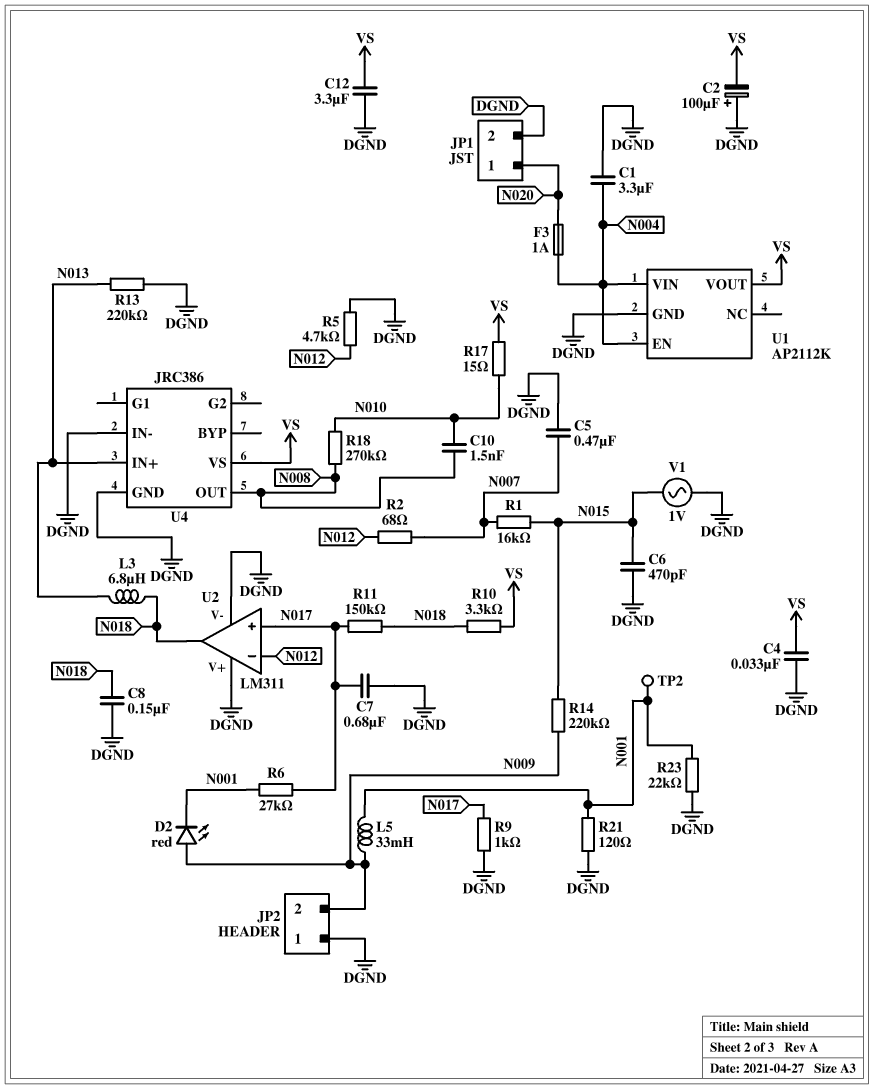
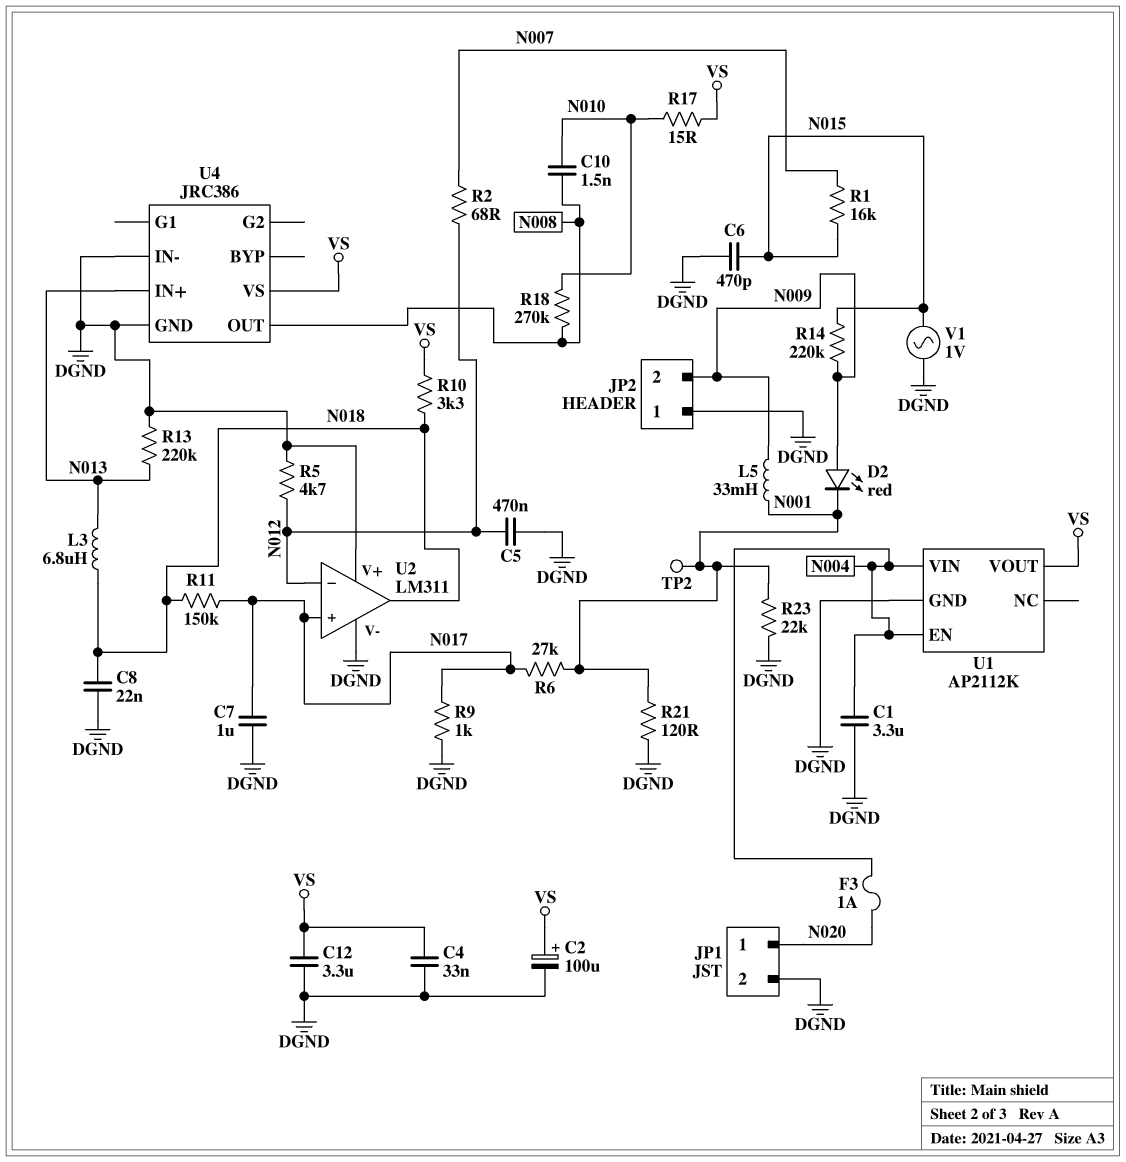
C2: 100uF (plus DGND, minus VS) -> 100uF (plus VS, minus DGND)
C5: 470nF (DGND, N007) -> 470nF (DGND, N012)
C7: 680nF (DGND, N017) -> 1uF (DGND, N017)
C8: 150nF (DGND, N018) -> 22nF (DGND, N018)

